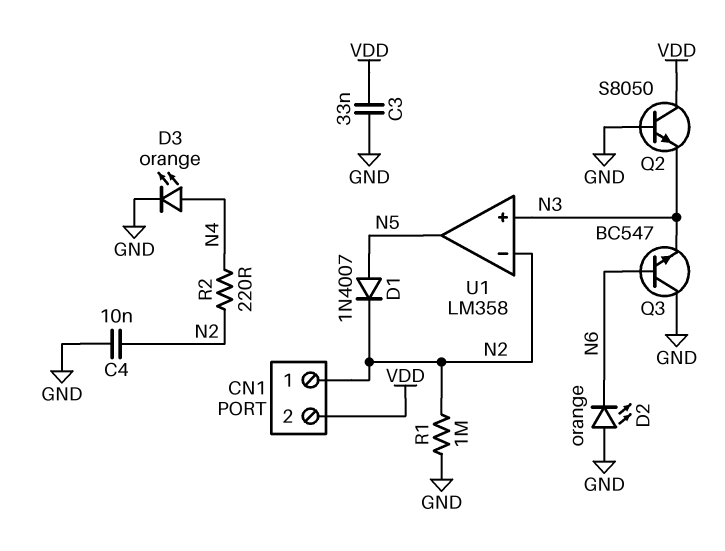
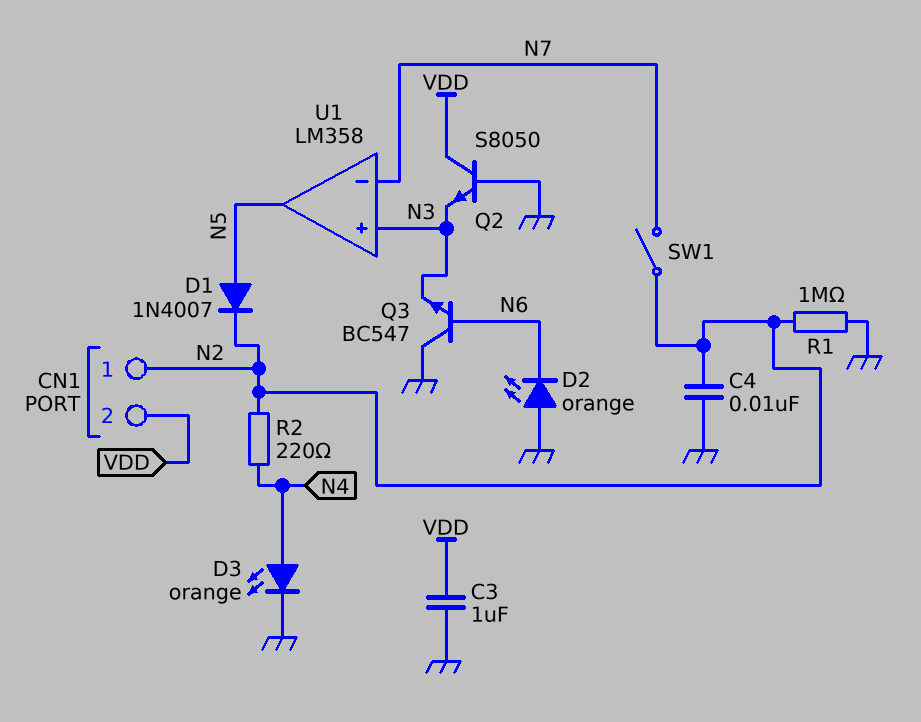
C3: 33nF (GND, VDD) -> 1uF (GND, VDD)
SW1: none -> switch (N2, N7)
U1 pin in-: N2 -> N7

